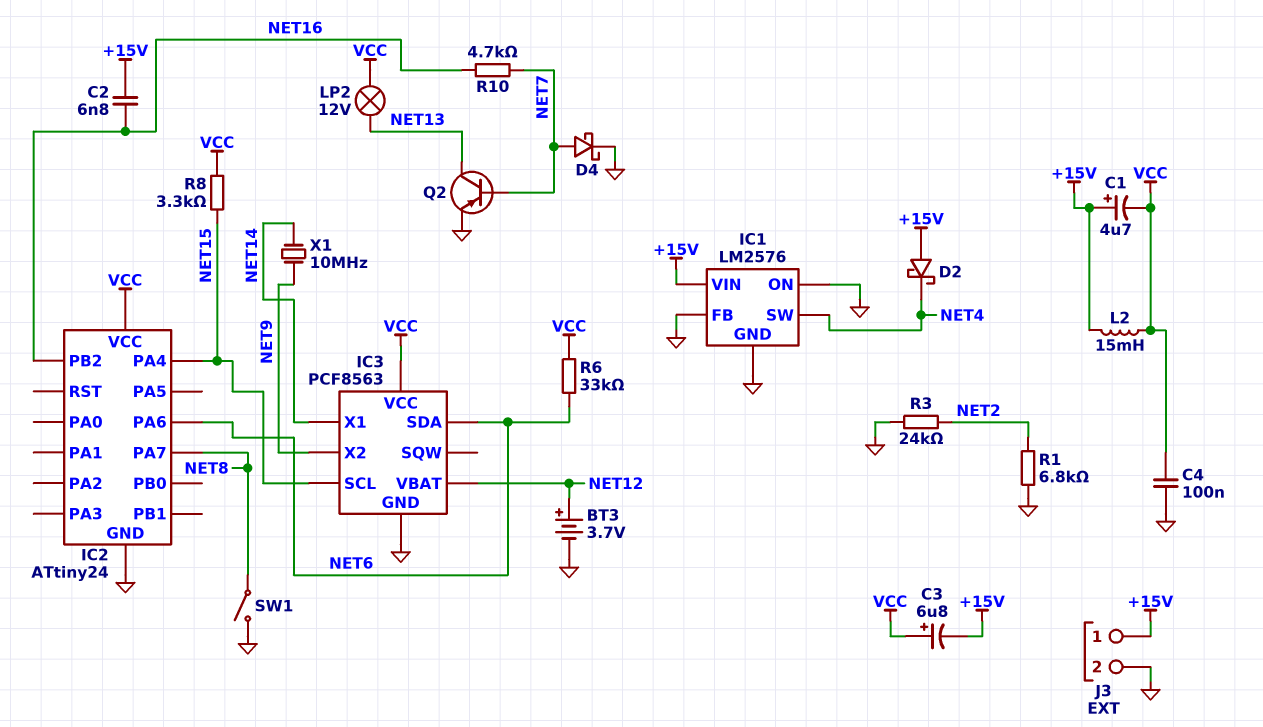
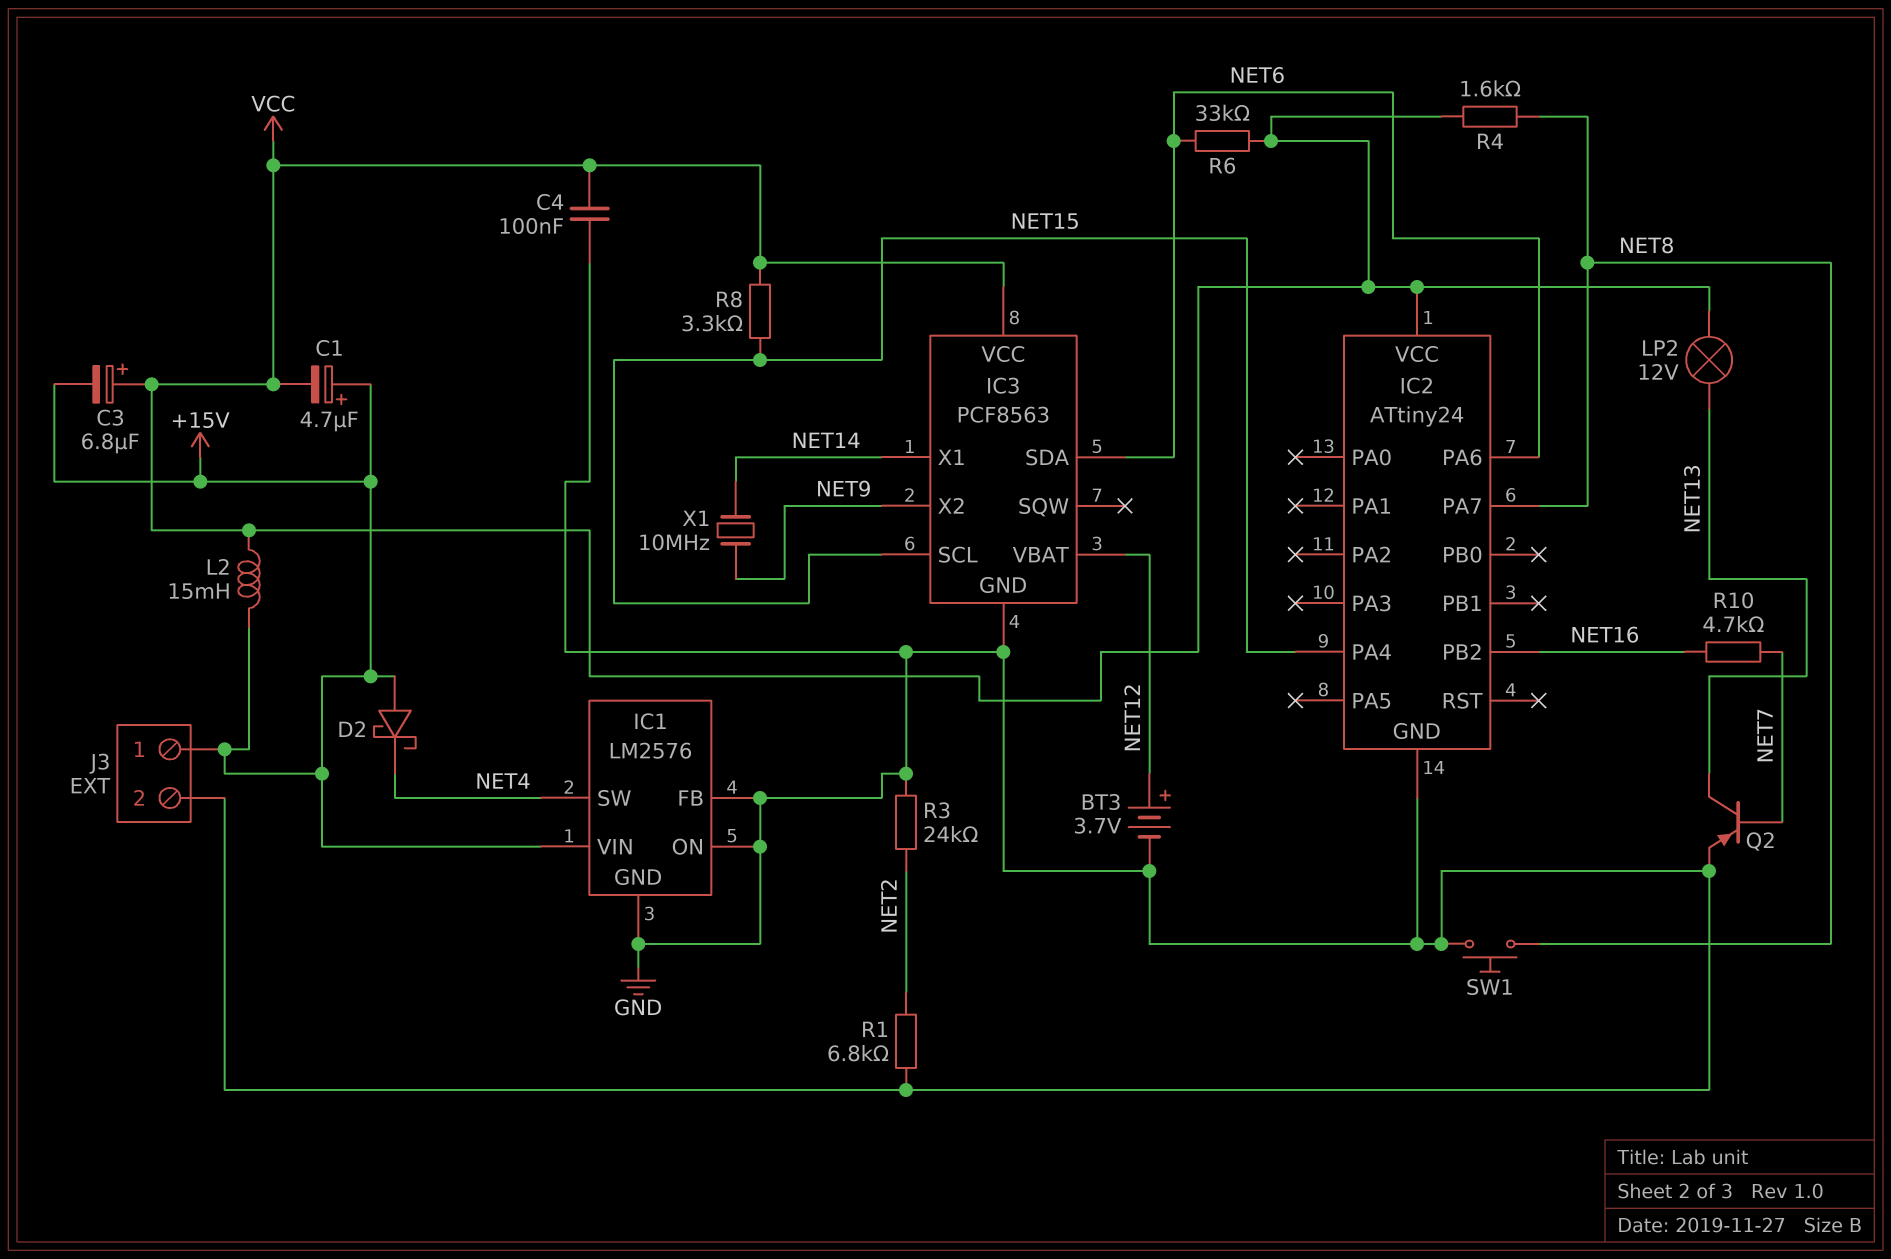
C2: 6.8nF (+15V, NET16) -> none
D4: schottky (A NET7, K GND) -> none
R4: none -> 1.6k (NET8, VCC)
SW1: switch (GND, NET8) -> button (GND, NET8)

